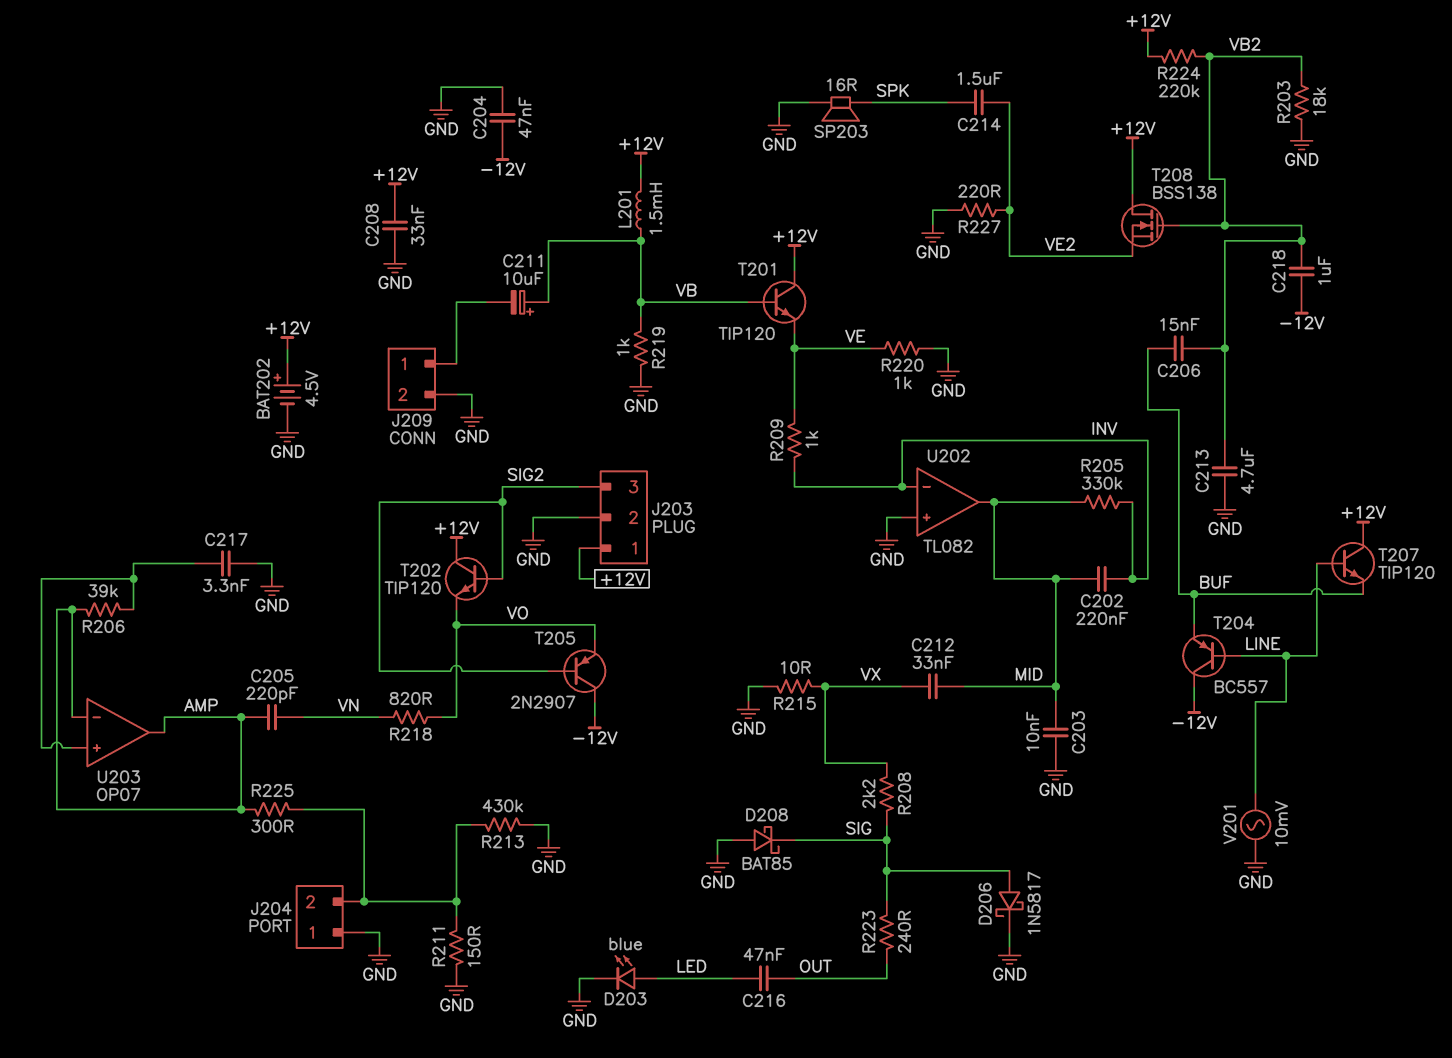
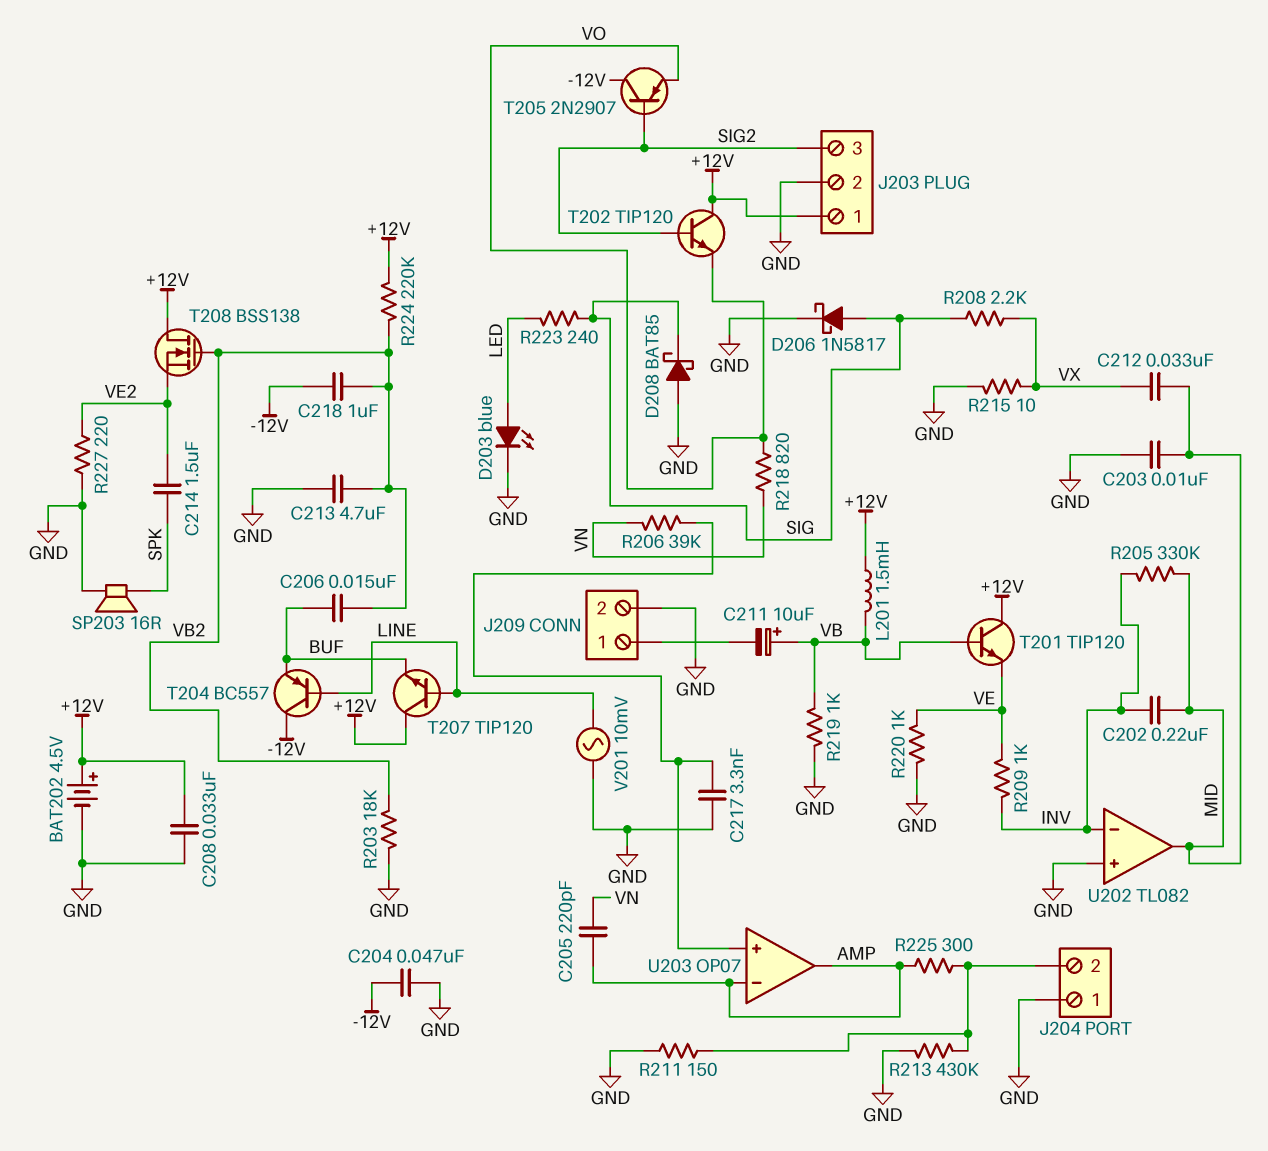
C216: 47nF (LED, OUT) -> none
R206: 39k (AMP, U203/in+) -> 39k (U203/in+, VN)
R223: 240 (OUT, SIG) -> 240 (LED, SIG)

